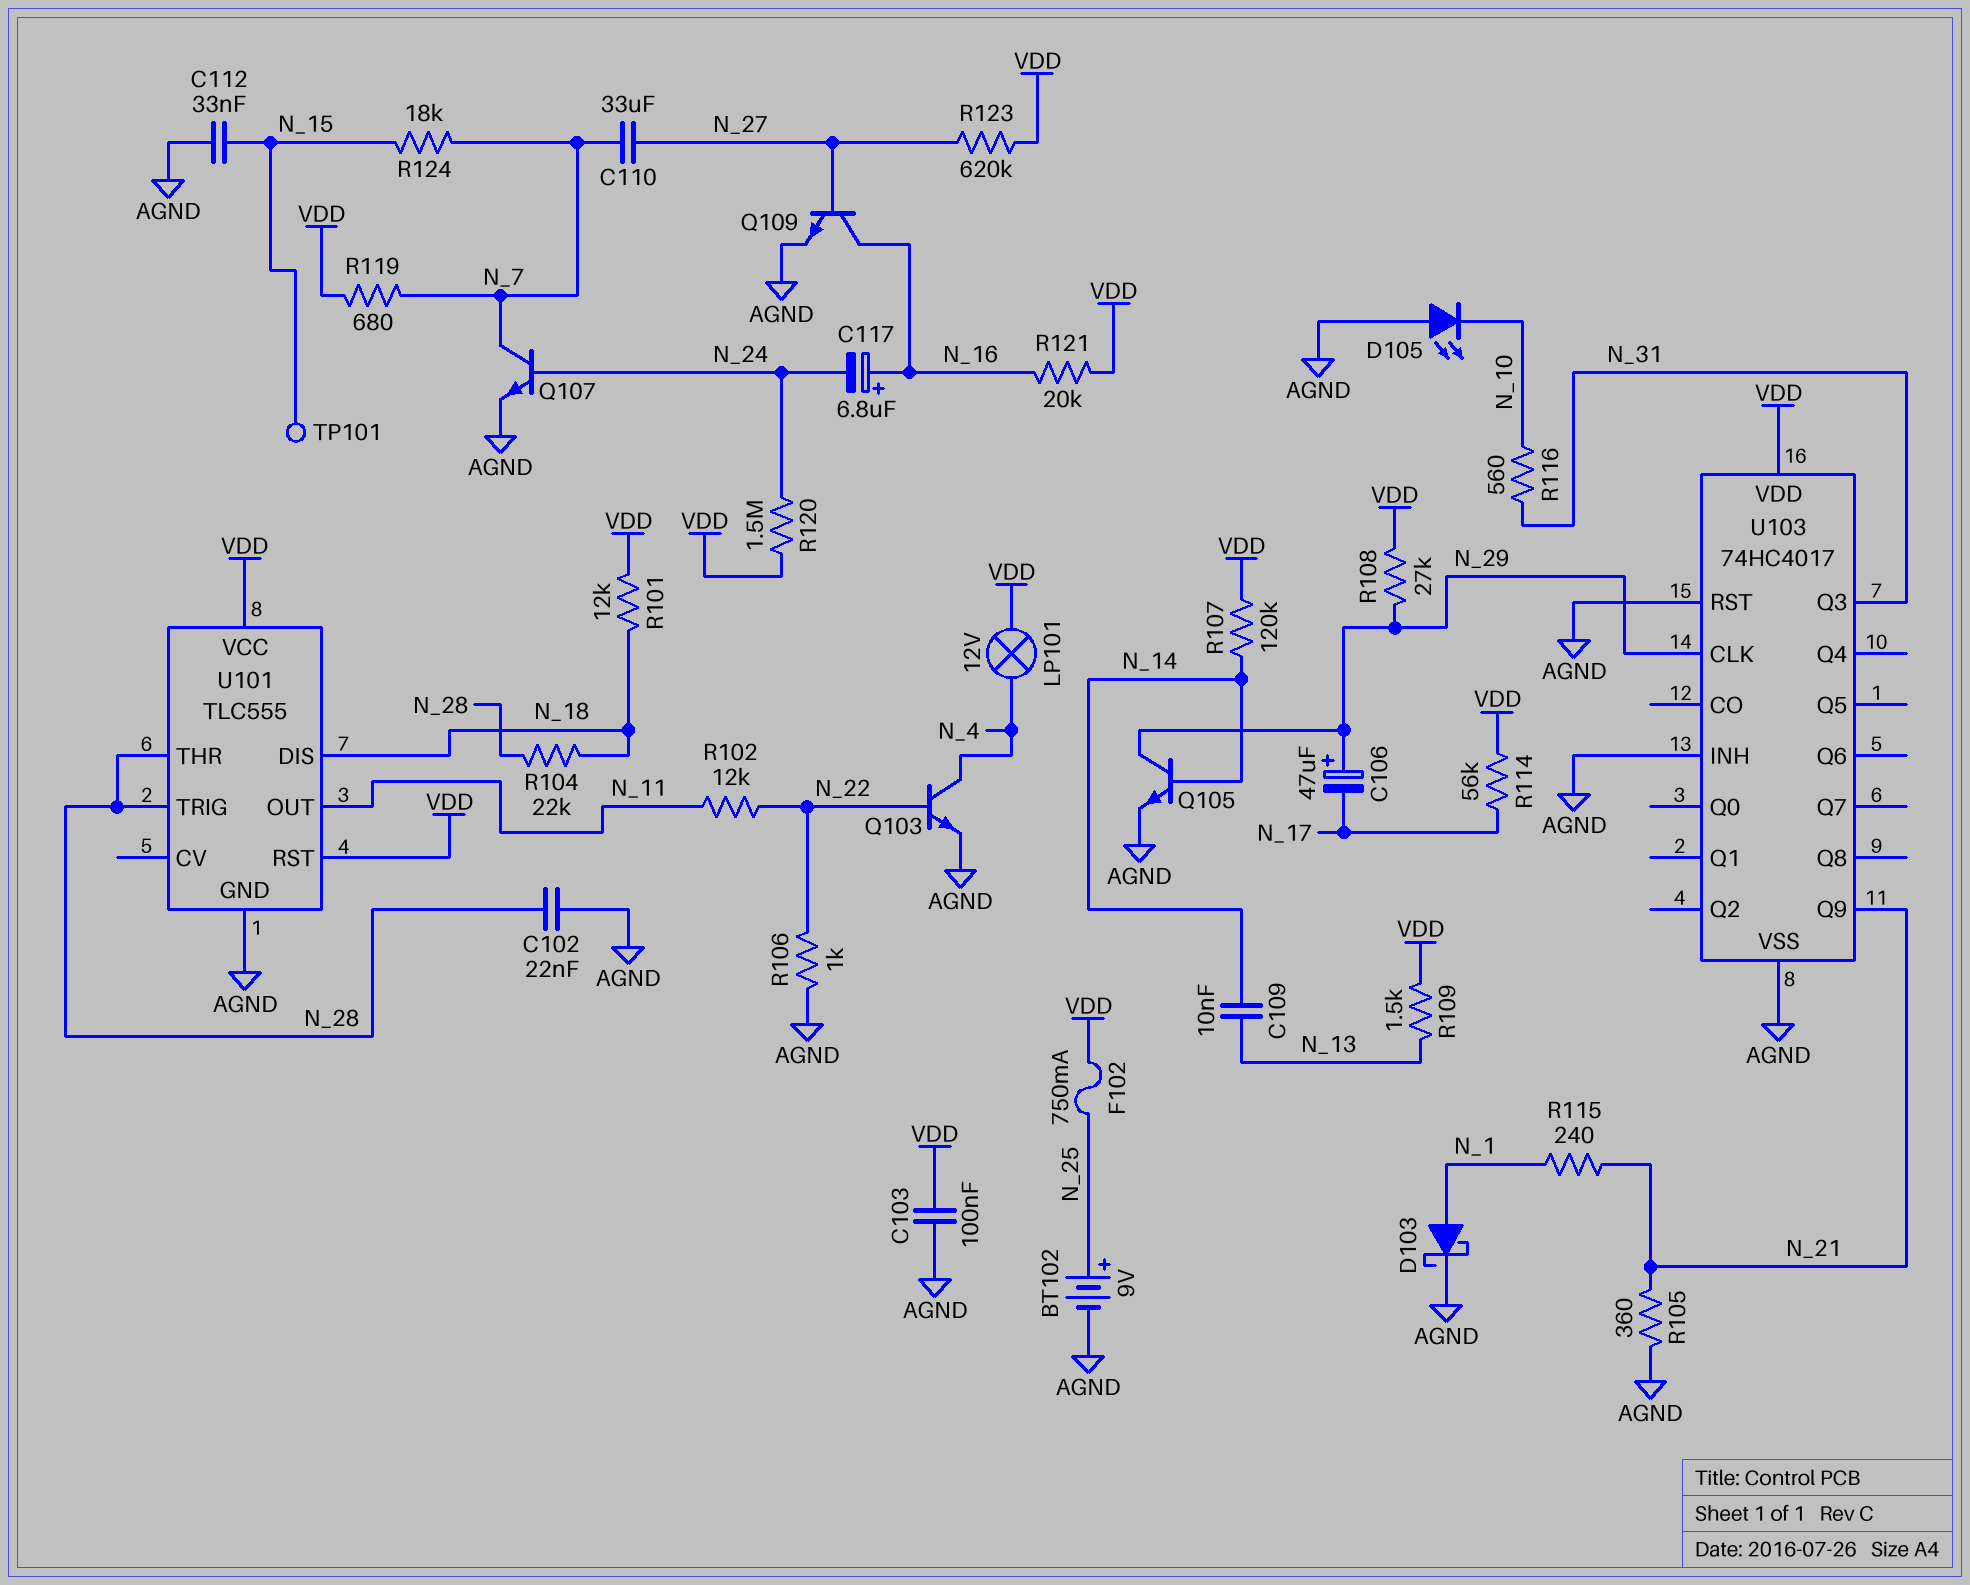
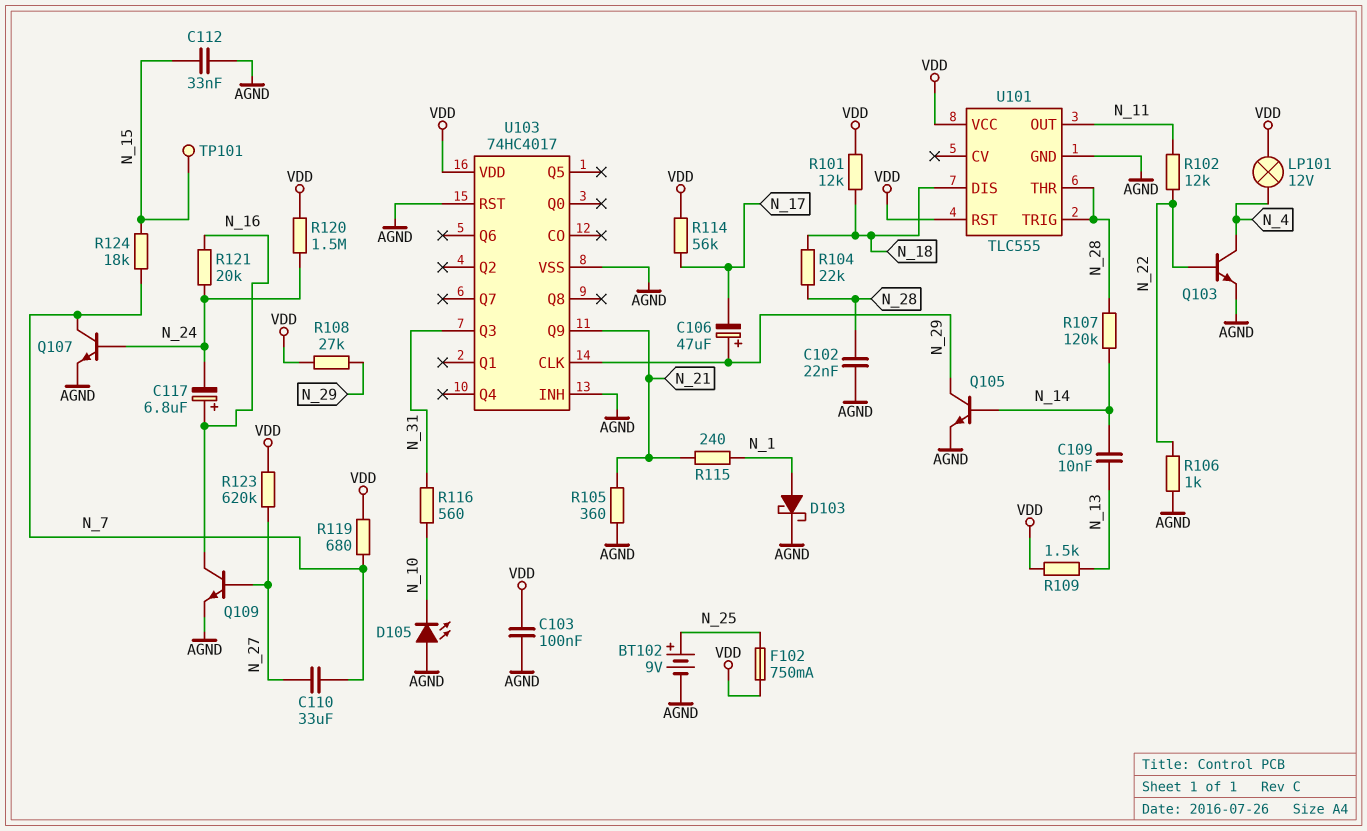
R107: 120k (N_14, VDD) -> 120k (N_14, N_28)
R121: 20k (N_16, VDD) -> 20k (N_16, N_24)

